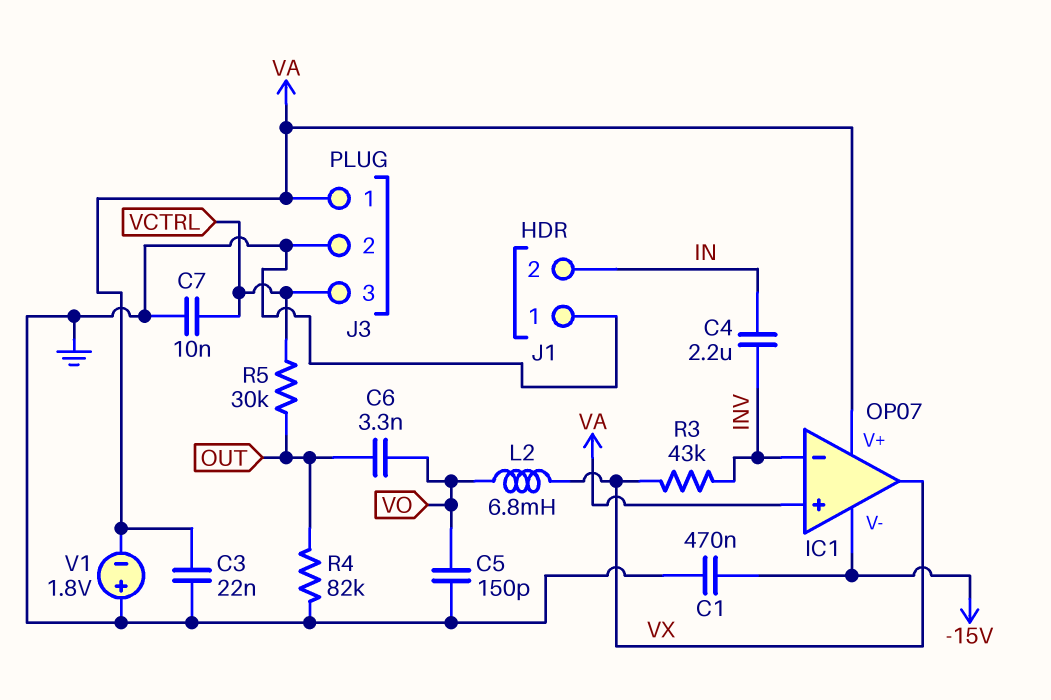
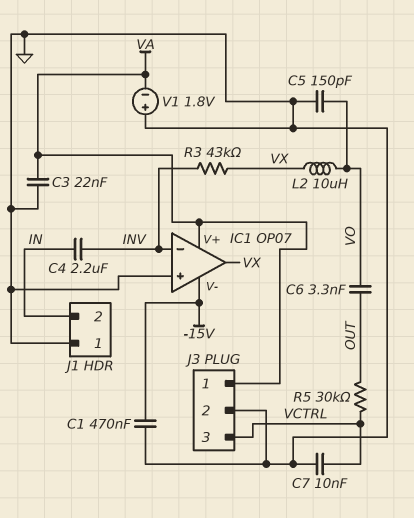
IC1 pin in+: VA -> GND
L2: 6.8mH (VO, VX) -> 10uH (VO, VX)
R4: 82k (GND, OUT) -> none

